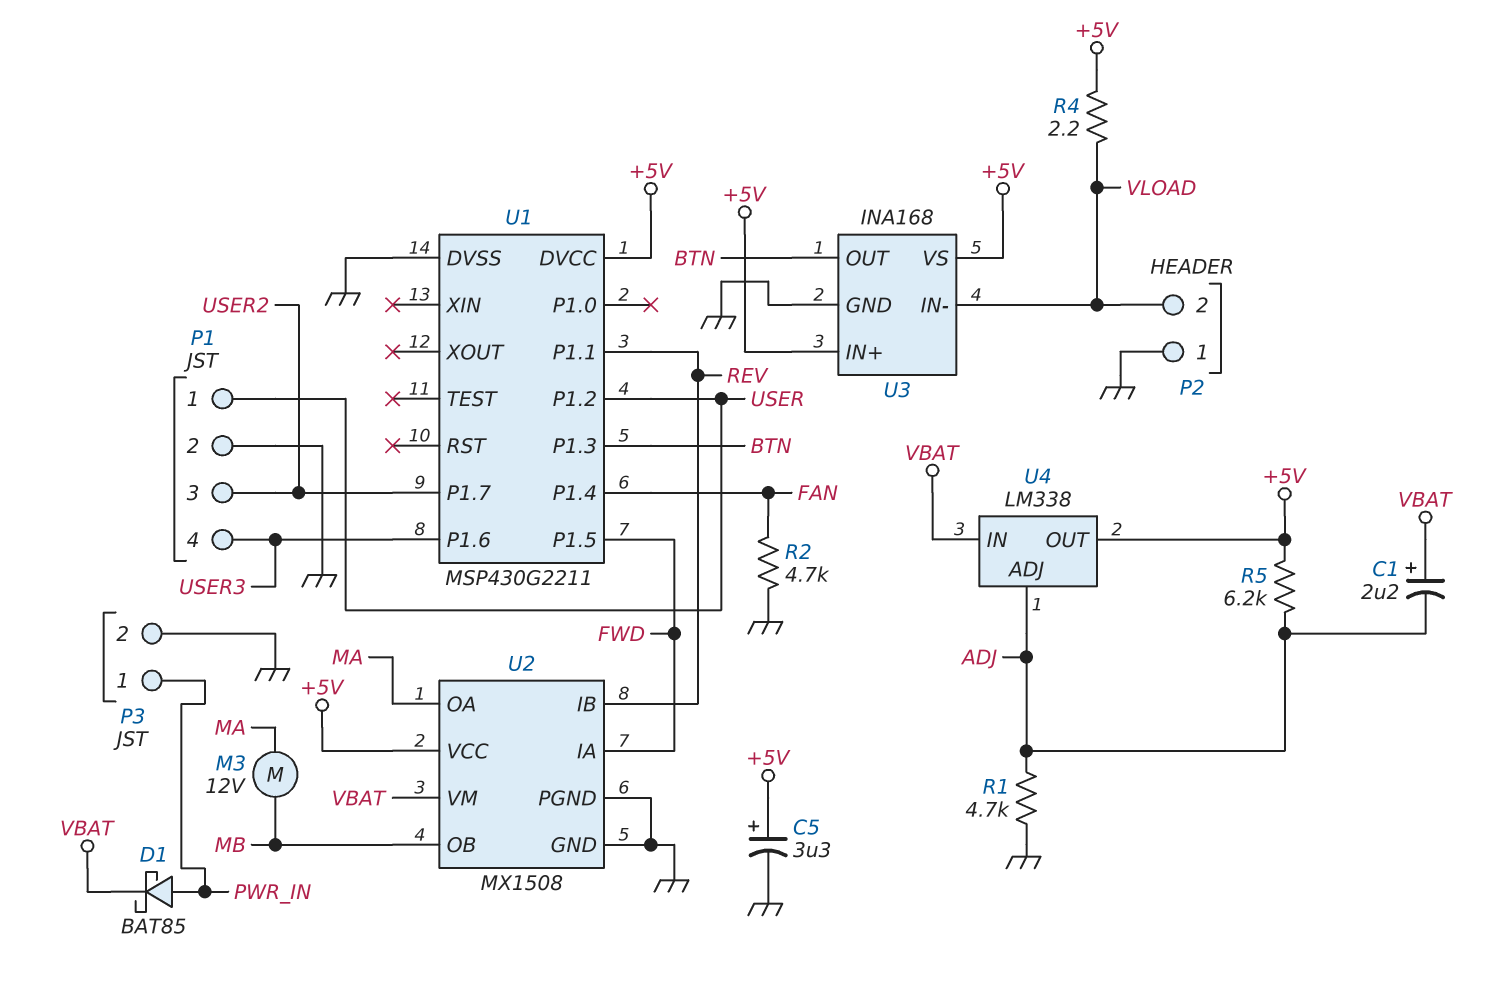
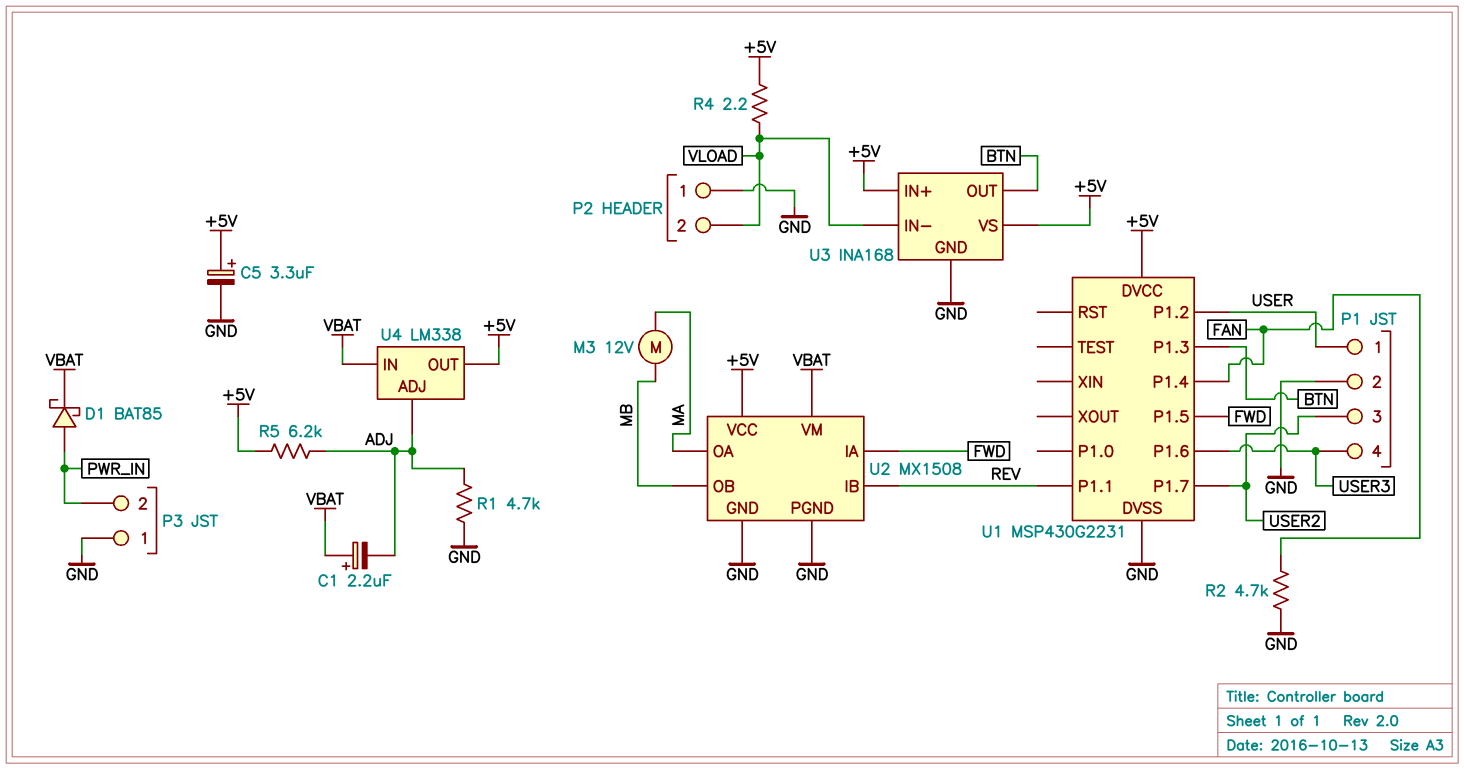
P3 pin 1: PWR_IN -> GND
P3 pin 2: GND -> PWR_IN
U1: MSP430G2211 -> MSP430G2231

